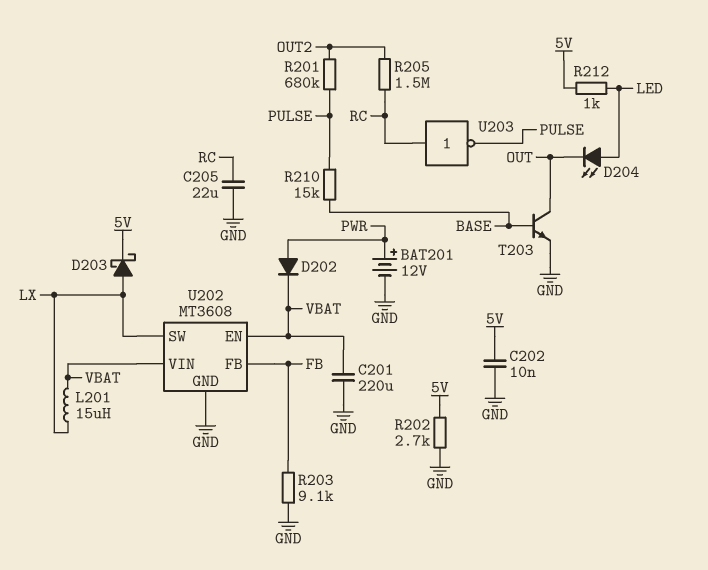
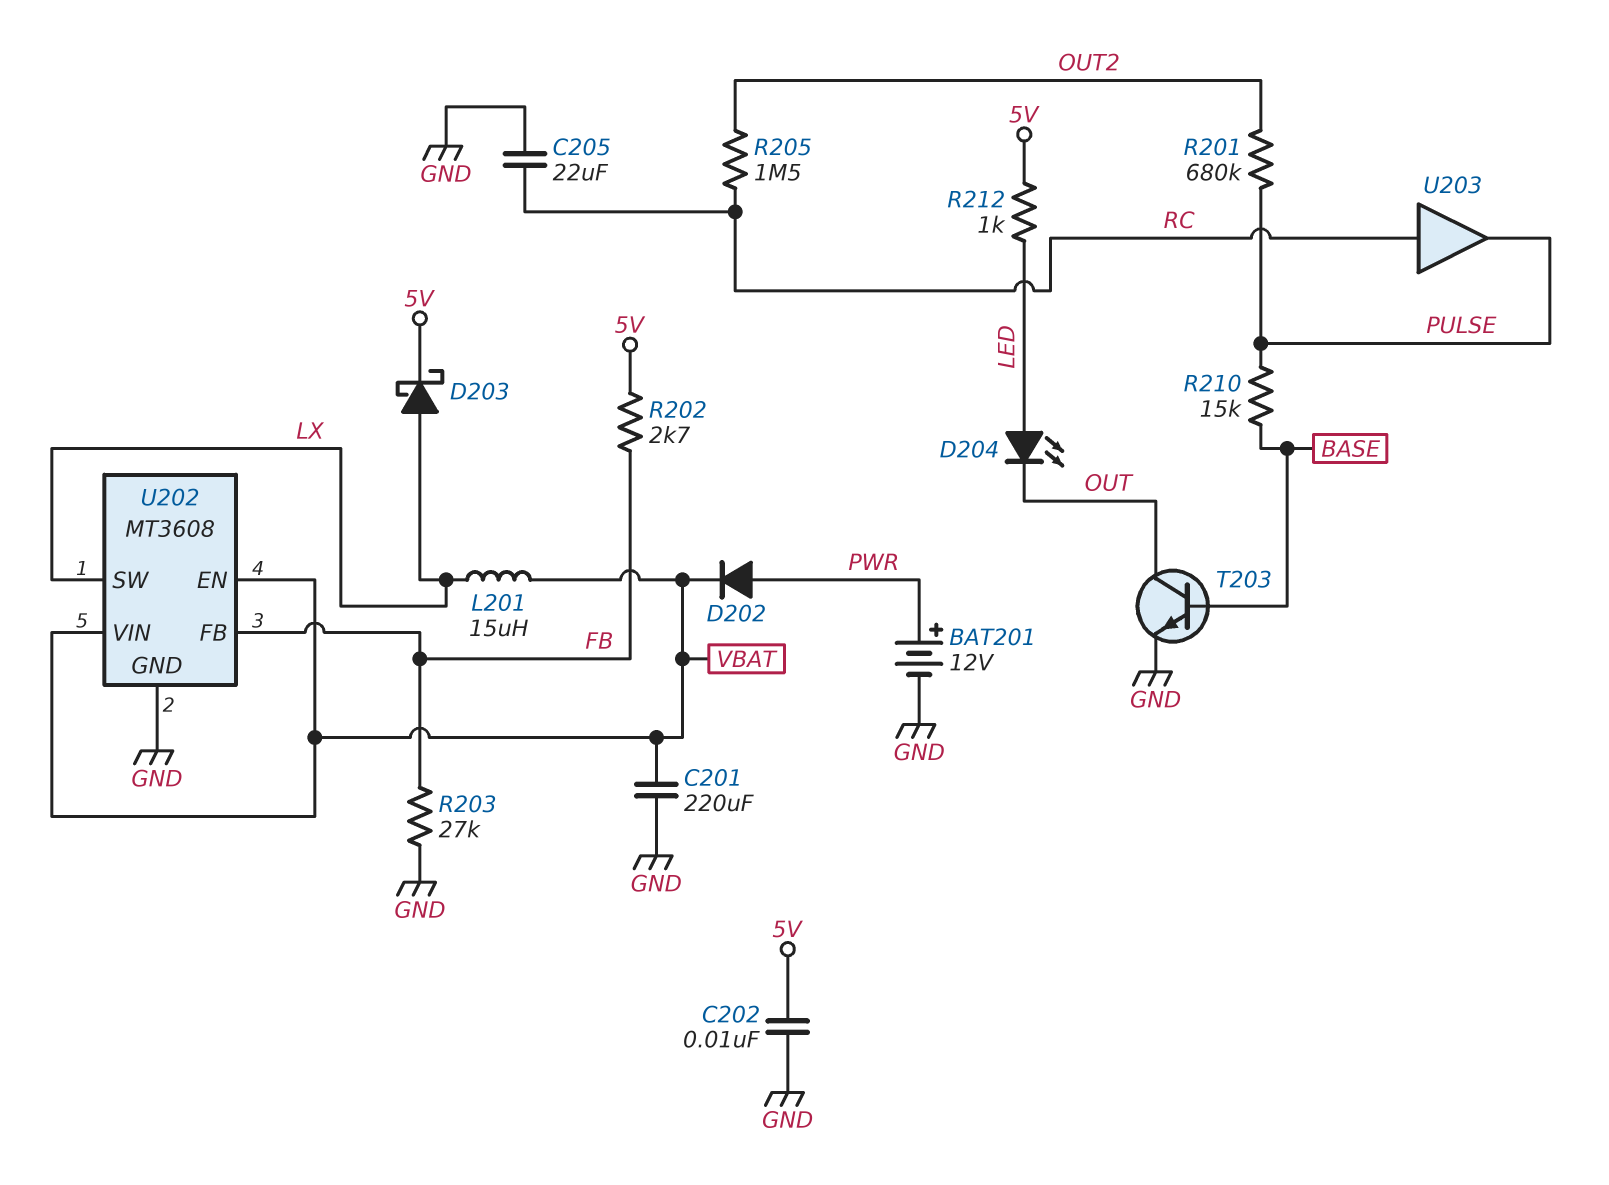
R202: 2.7k (5V, GND) -> 2.7k (5V, FB)
R203: 9.1k (FB, GND) -> 27k (FB, GND)
U203: NOT (in RC, out PULSE) -> buffer (in RC, out PULSE)

